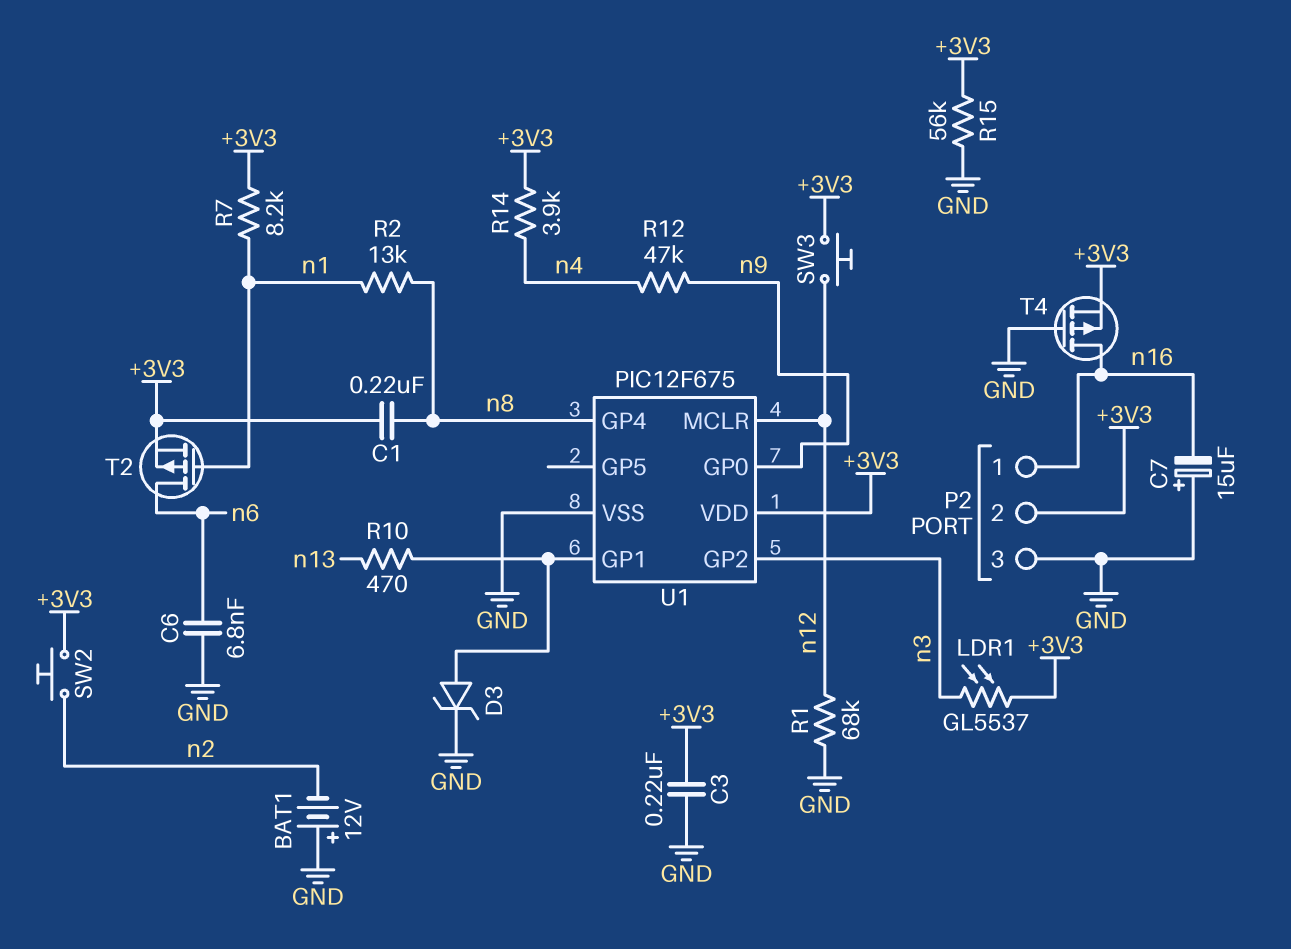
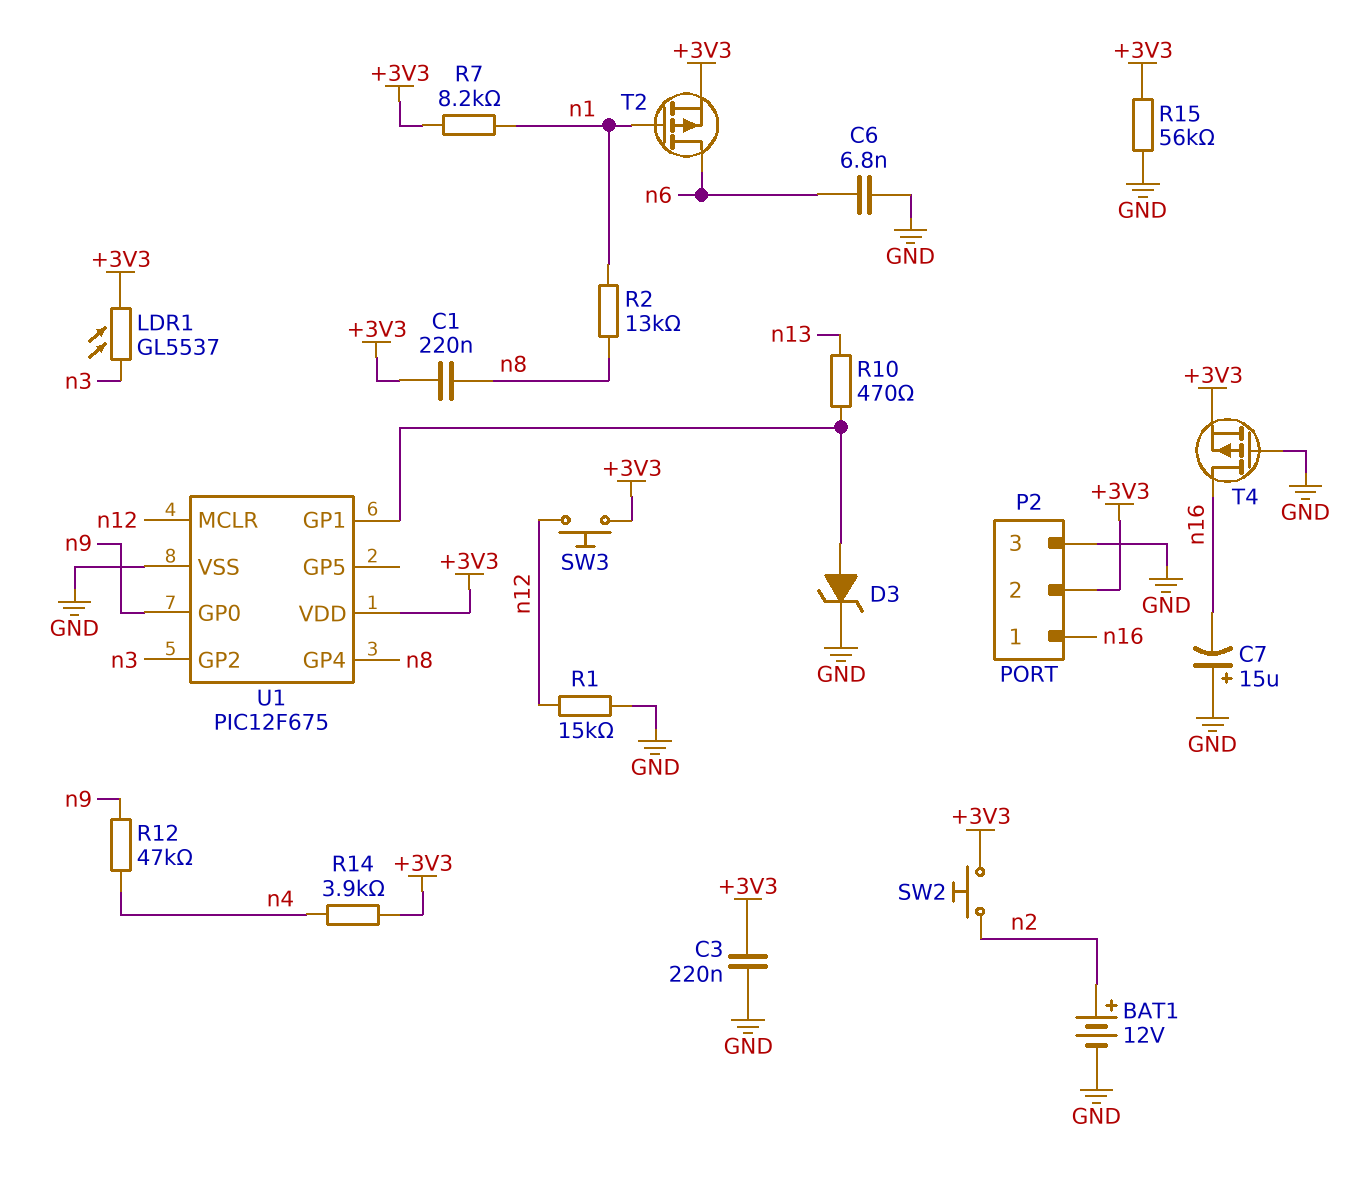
BAT1: 12V (plus GND, minus n2) -> 12V (plus n2, minus GND)
R1: 68k (GND, n12) -> 15k (GND, n12)

